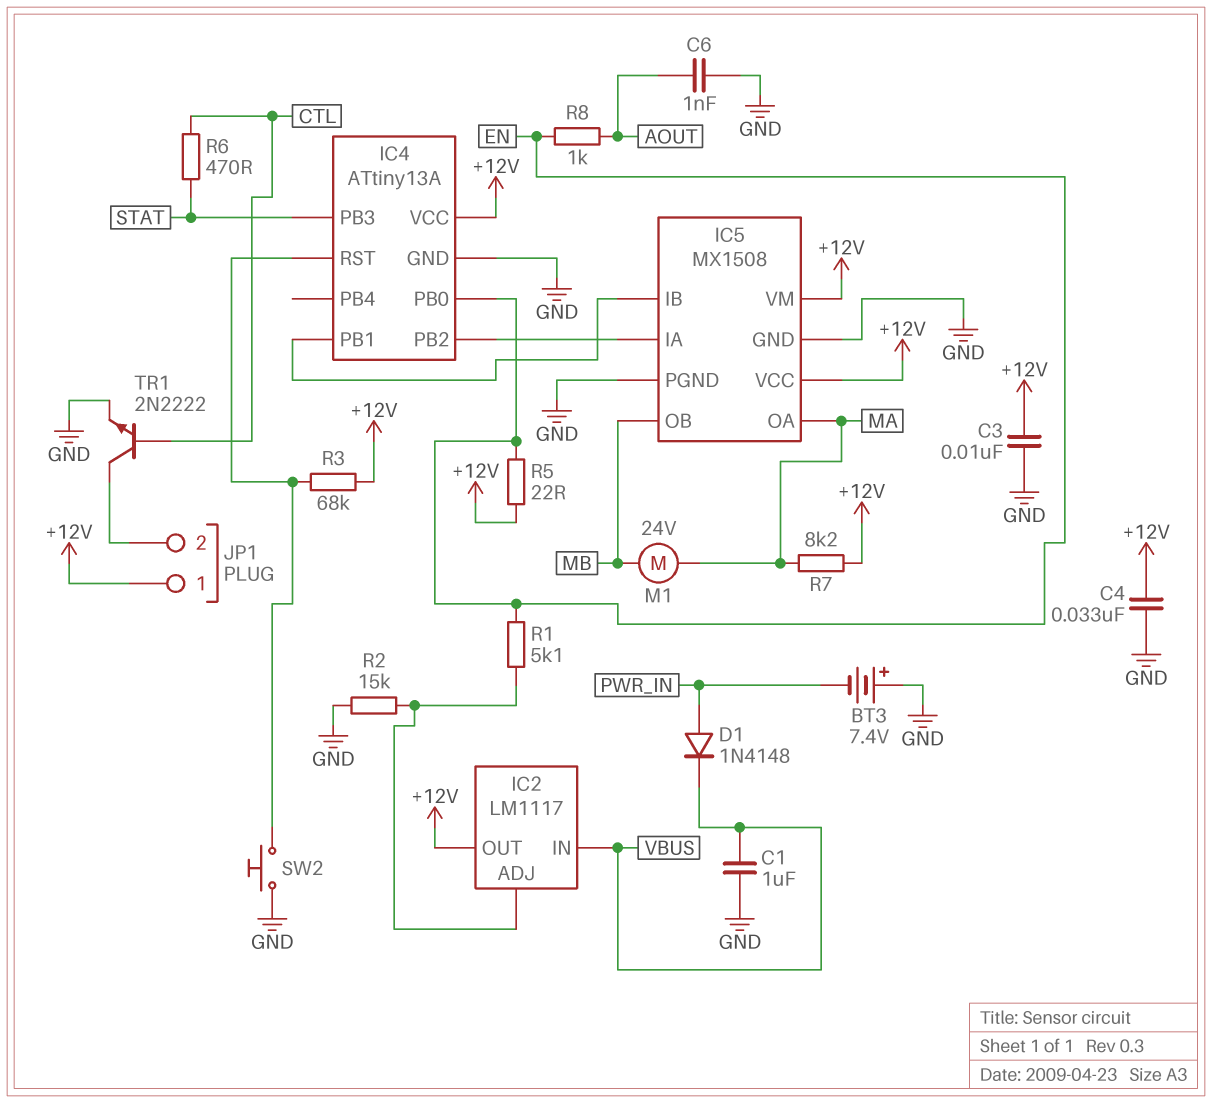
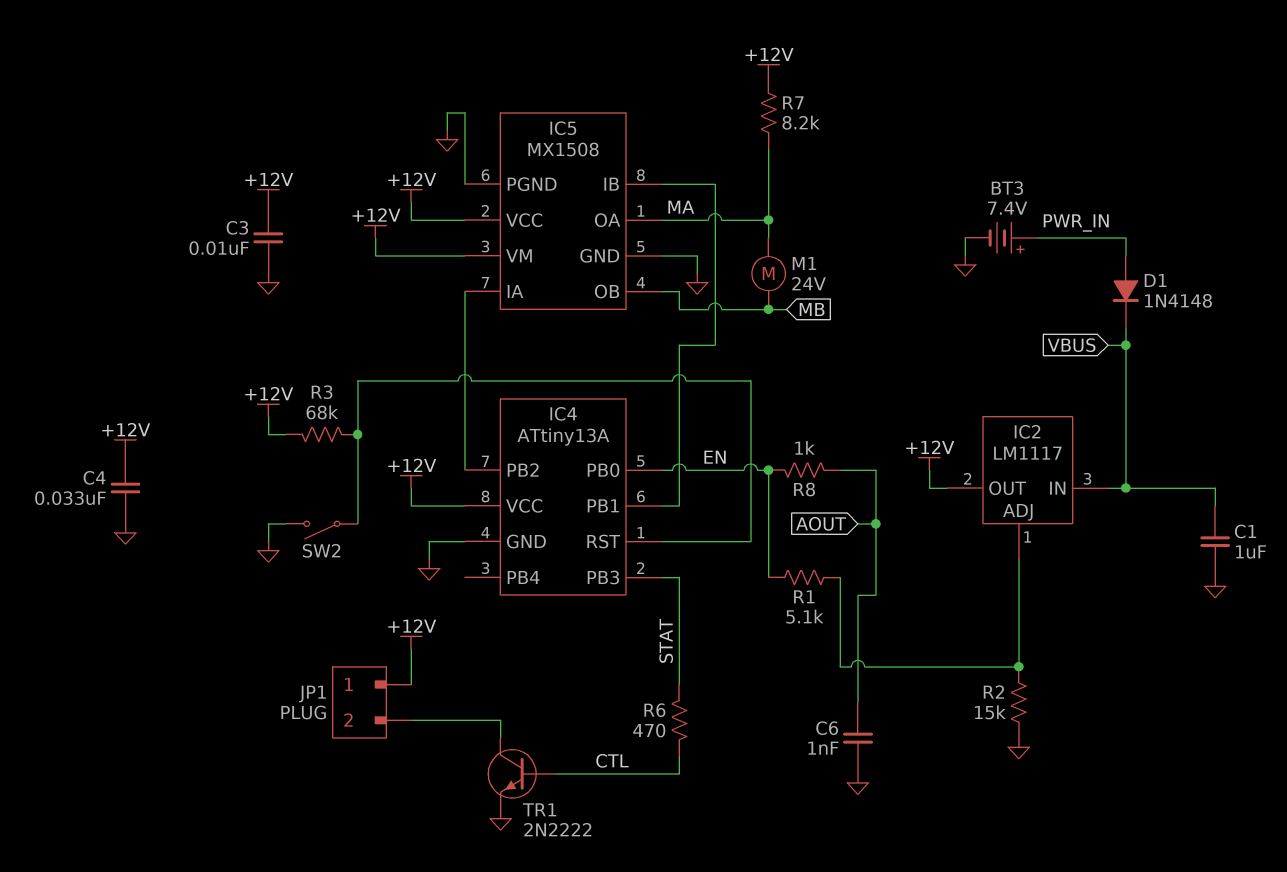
BT3: 7.4V (plus GND, minus PWR_IN) -> 7.4V (plus PWR_IN, minus GND)
R5: 22 (+12V, EN) -> none
SW2: button (GND, IC4/RST) -> switch (GND, IC4/RST)

